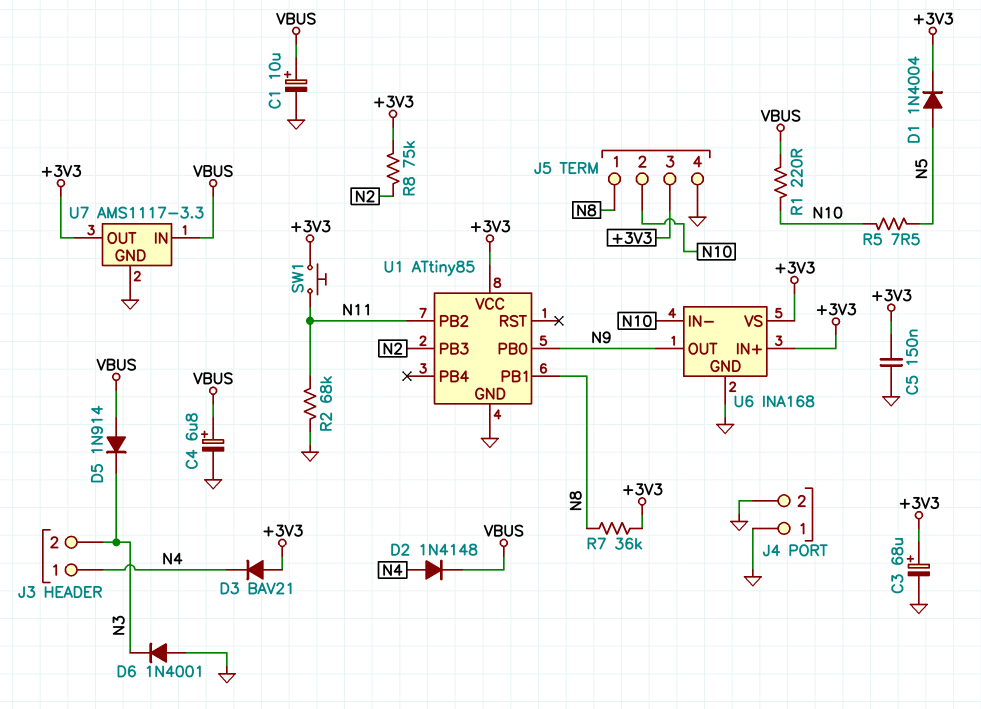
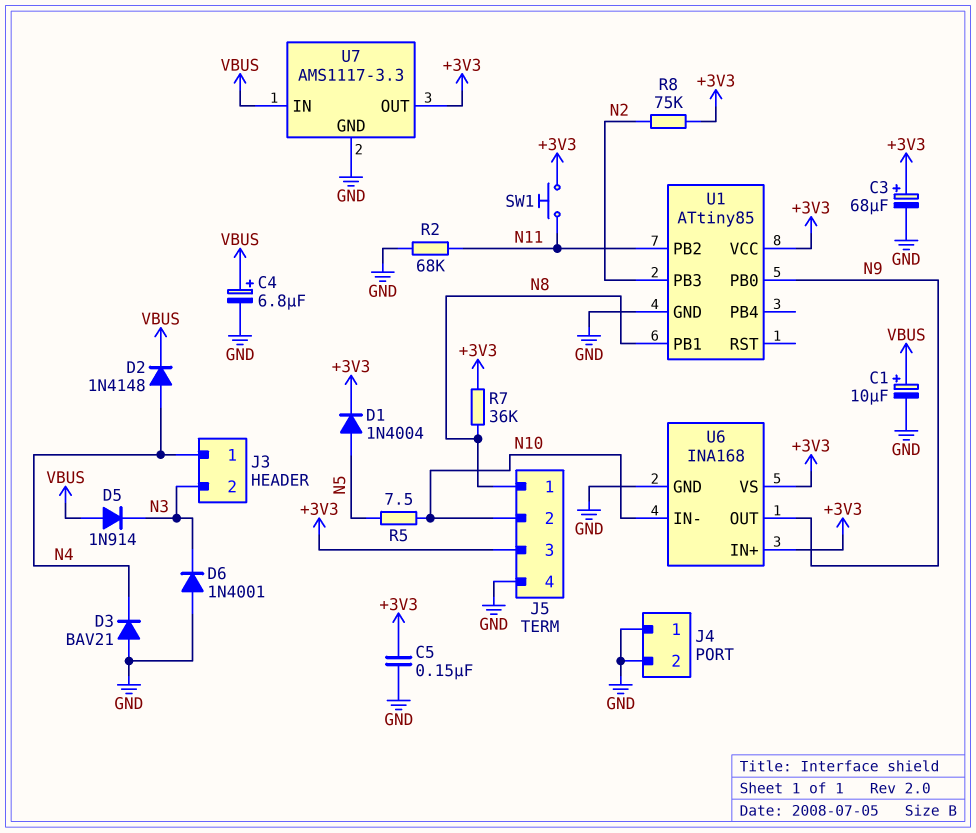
D3: diode BAV21 (A +3V3, K N4) -> diode BAV21 (A GND, K N4)
R1: 220 (N10, VBUS) -> none

